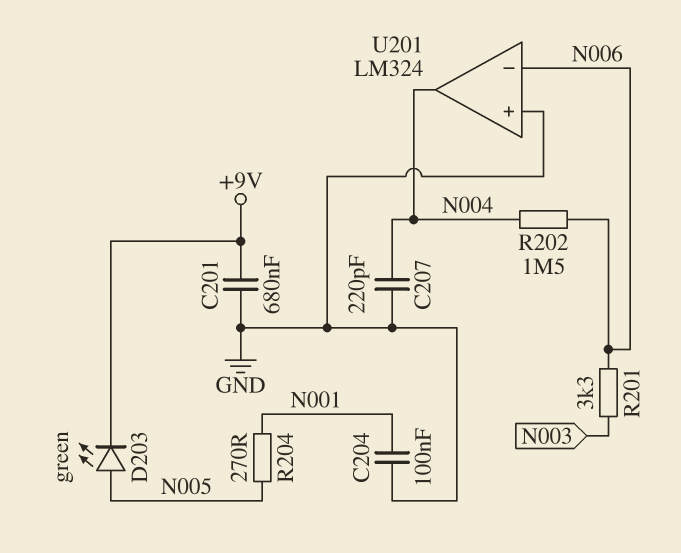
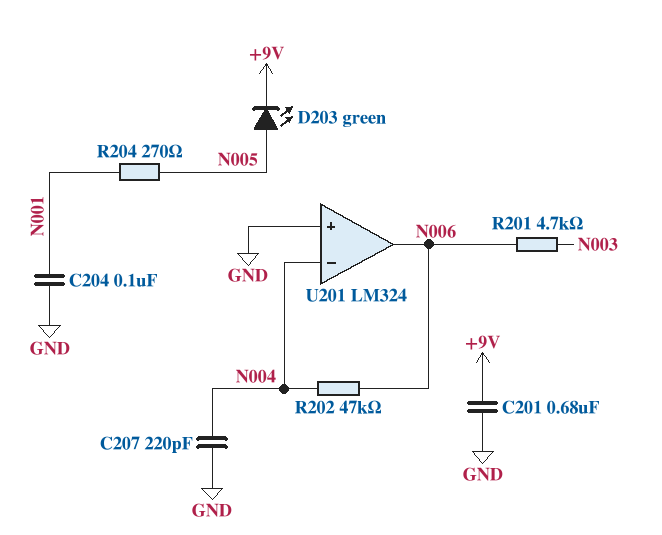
R201: 3.3k (N003, N006) -> 4.7k (N003, N006)
R202: 1.5M (N004, N006) -> 47k (N004, N006)
U201 pin in-: N006 -> N004
U201 pin out: N004 -> N006

